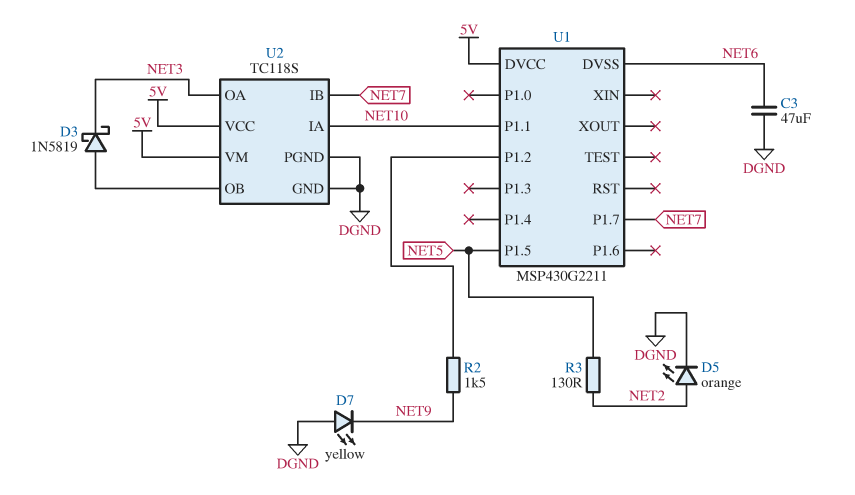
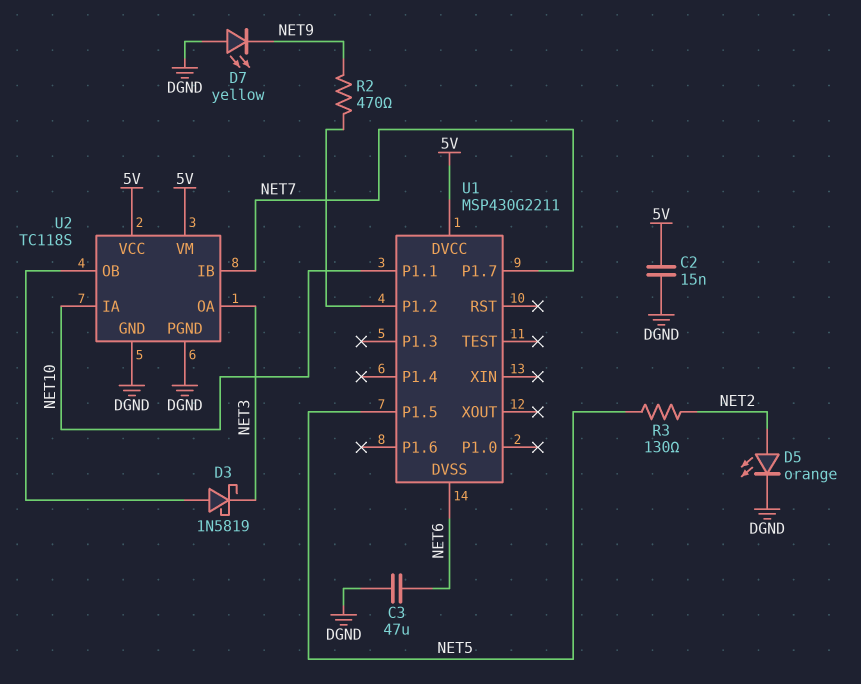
C2: none -> 15nF (5V, DGND)
R2: 1.5k (NET9, U1/P1.2) -> 470 (NET9, U1/P1.2)

